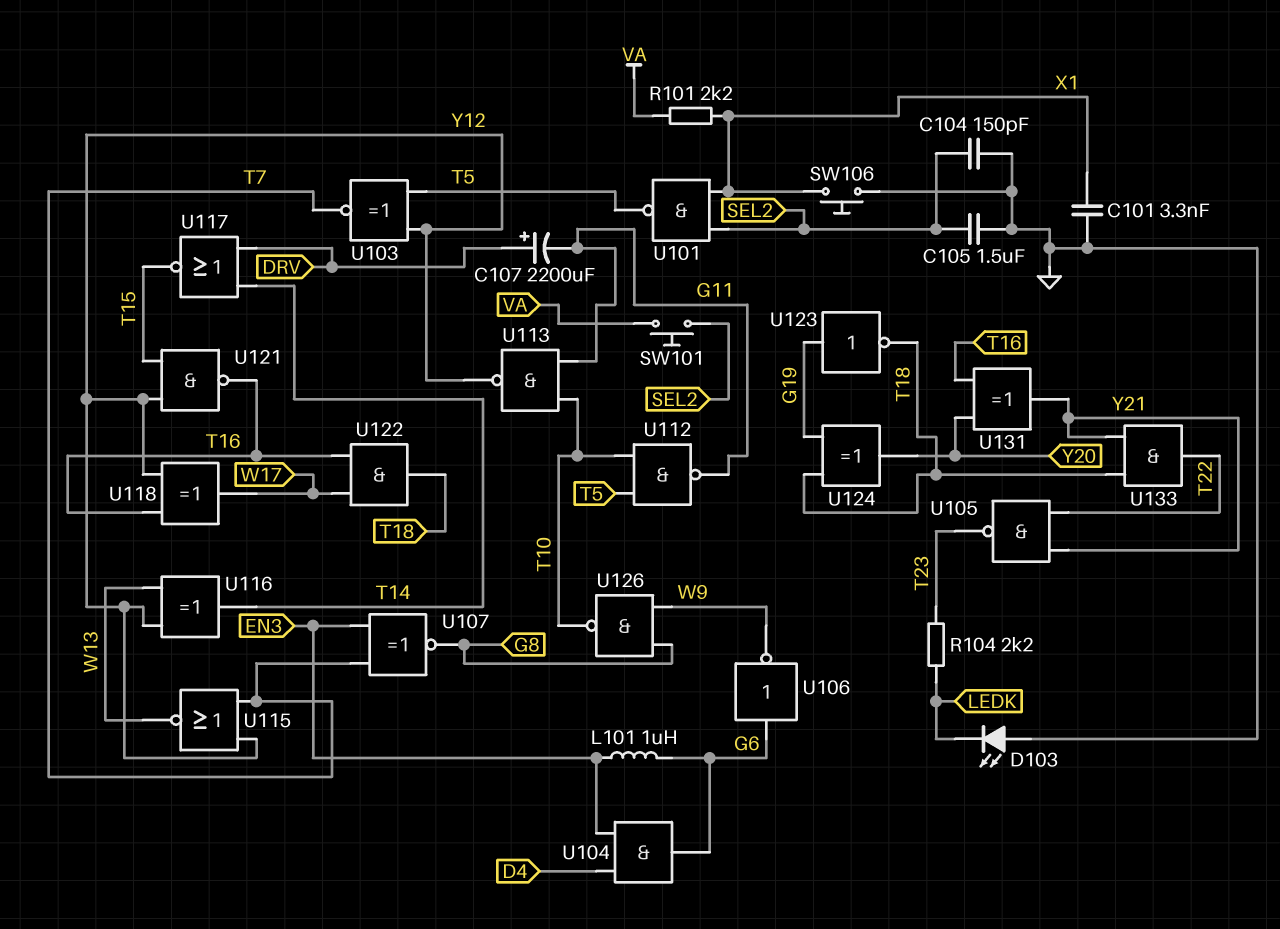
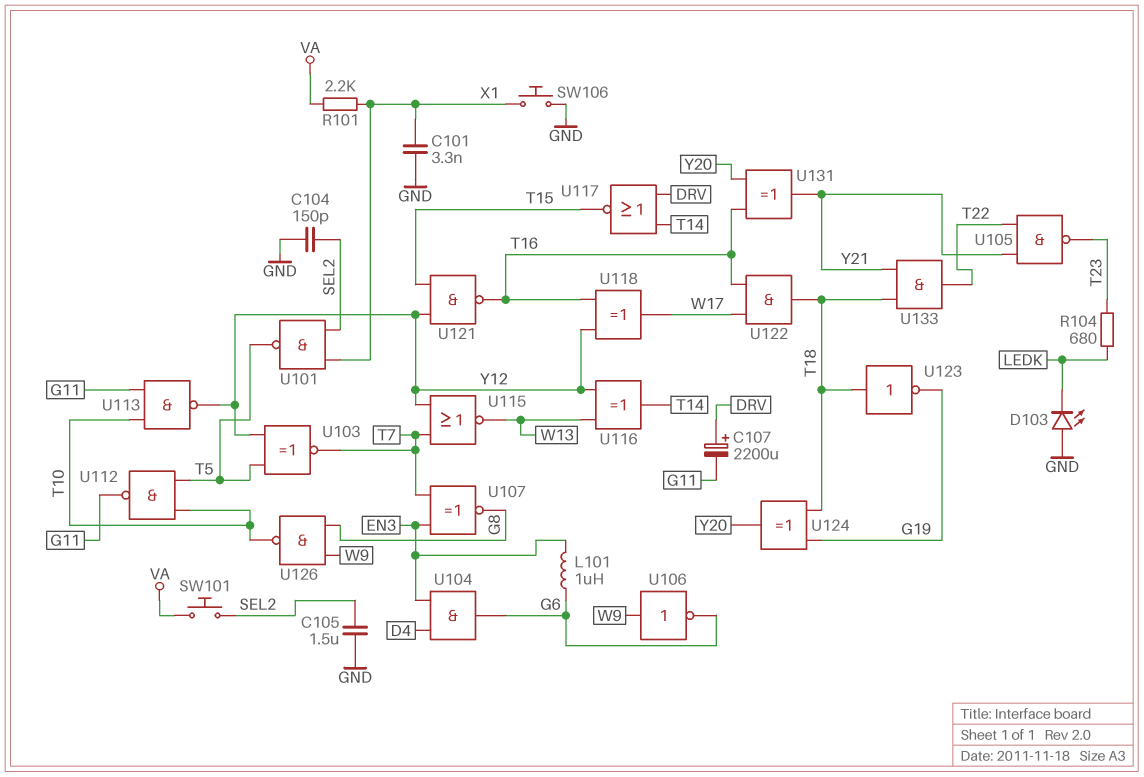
R104: 2.2k (LEDK, T23) -> 680 (LEDK, T23)
U106: NOT (in G6, out W9) -> NOT (in W9, out G6)
U123: NOT (in G19, out T18) -> NOT (in T18, out G19)

